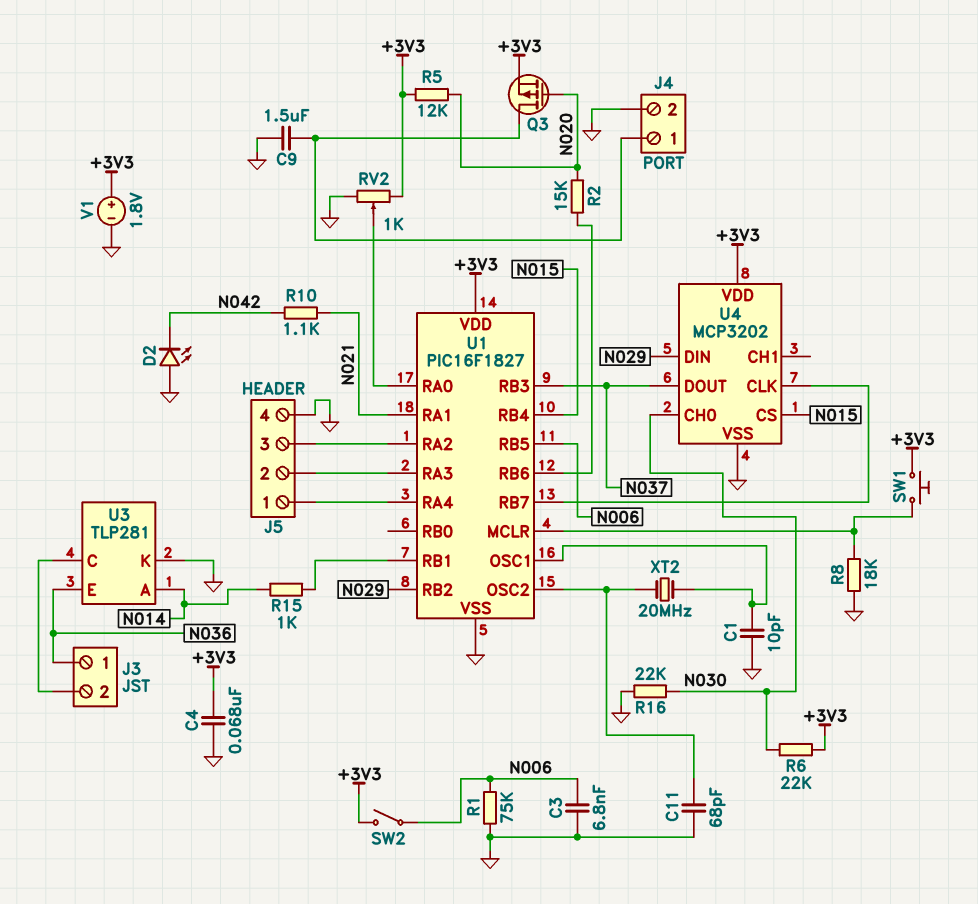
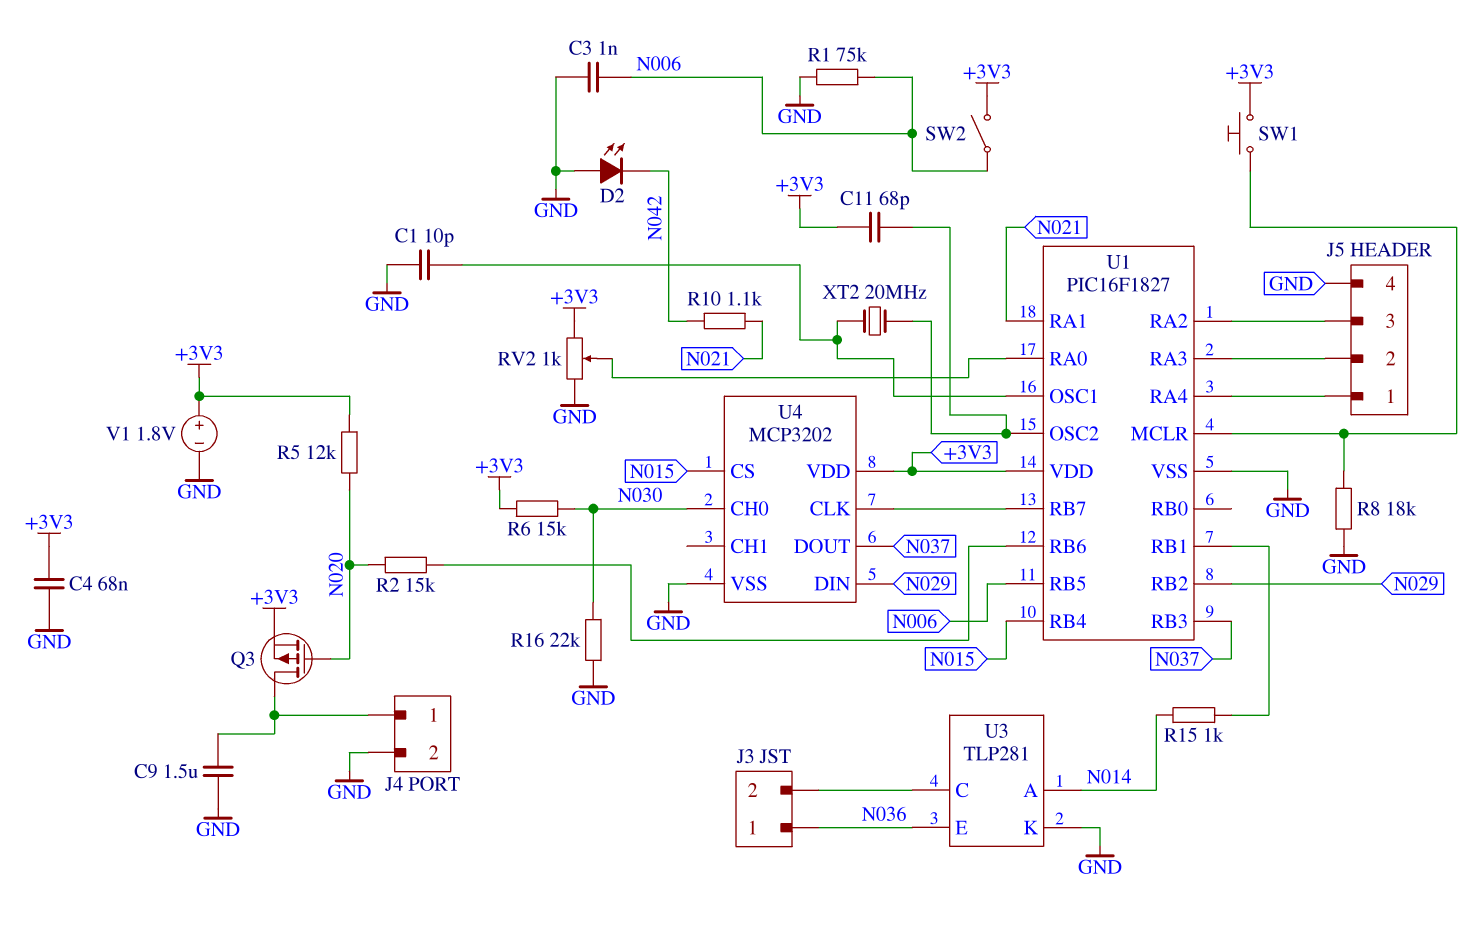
C3: 6.8nF (GND, N006) -> 1nF (GND, N006)
C11: 68pF (GND, U1/OSC2) -> 68pF (+3V3, U1/OSC2)
R6: 22k (+3V3, N030) -> 15k (+3V3, N030)

